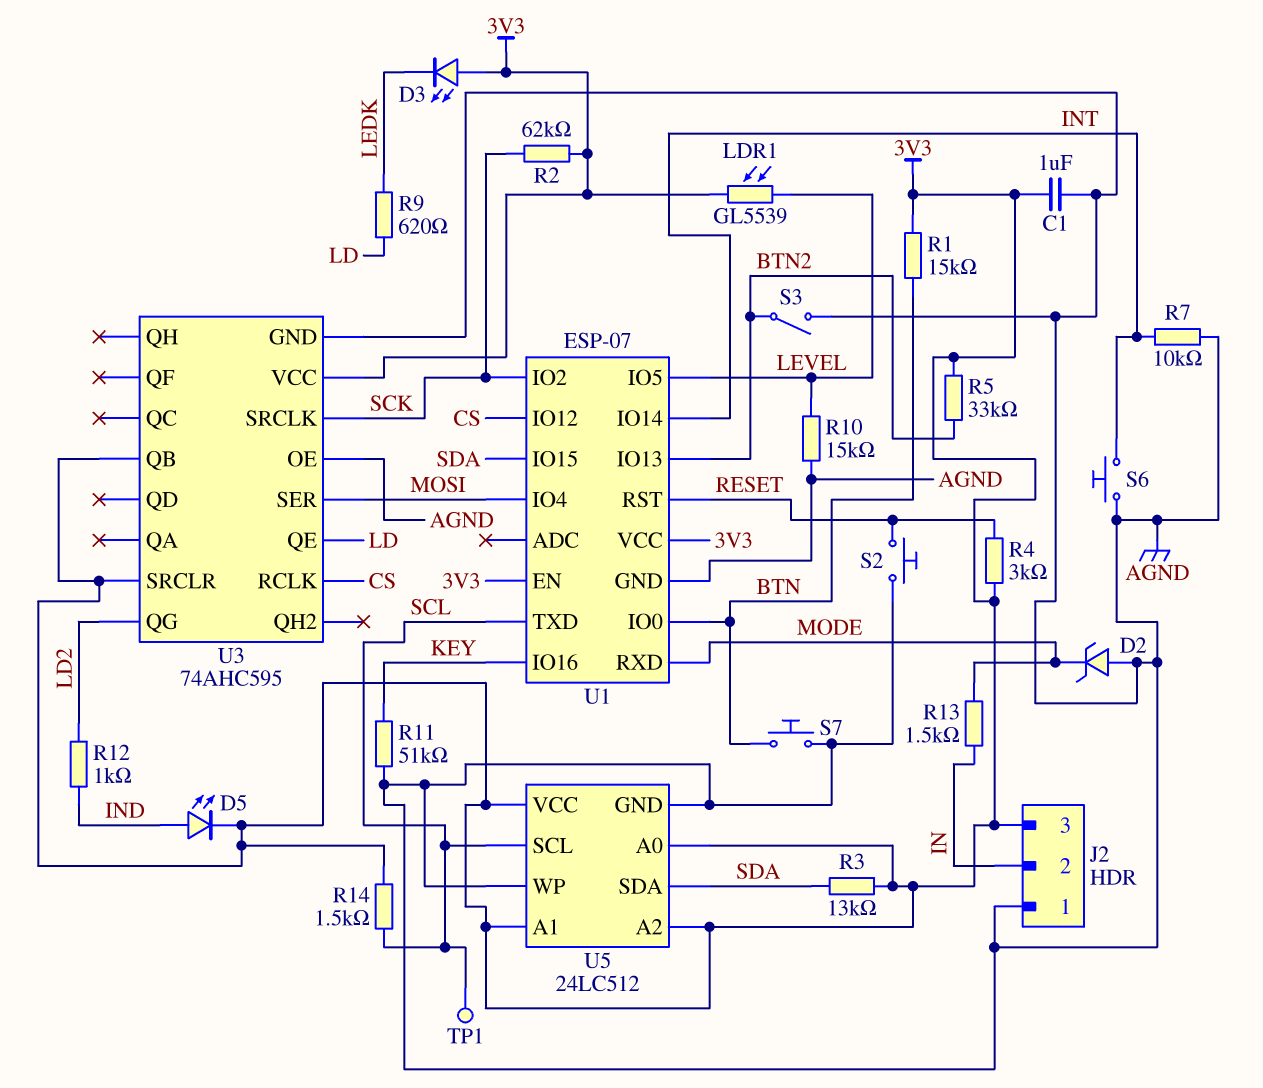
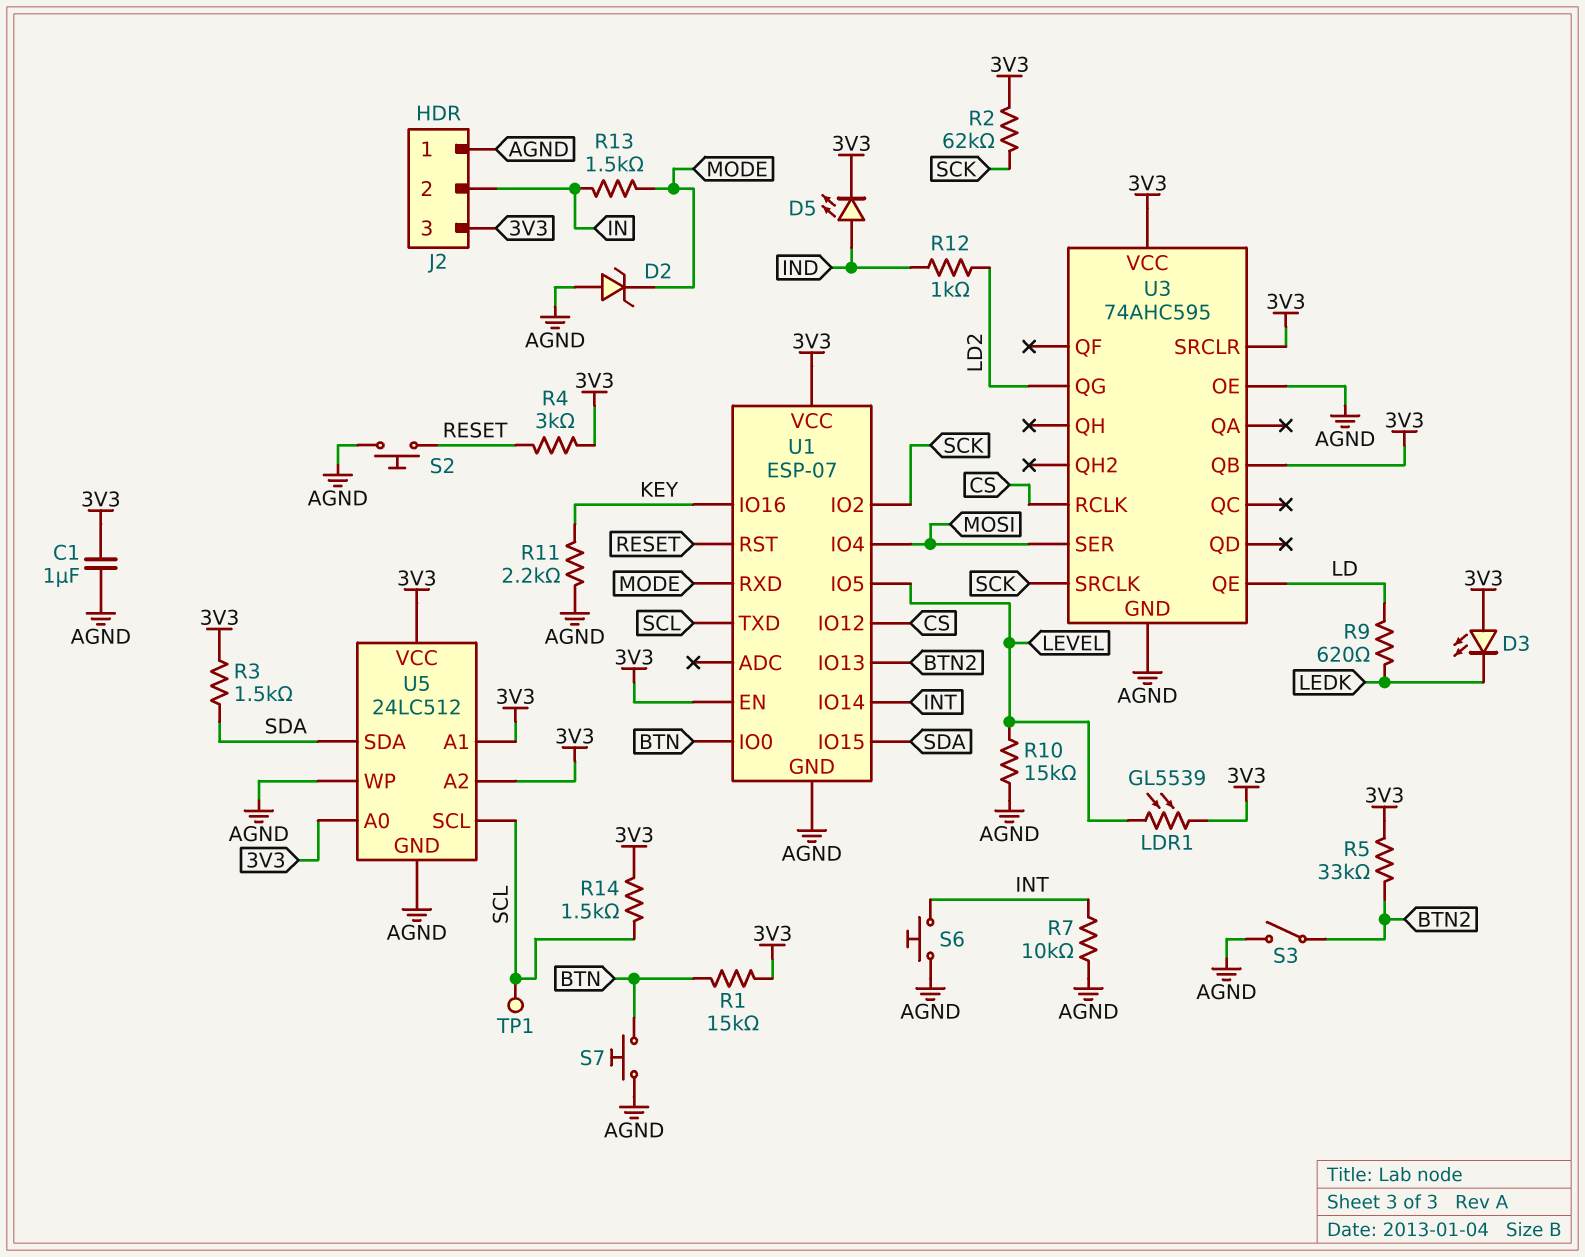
R3: 13k (3V3, SDA) -> 1.5k (3V3, SDA)
R11: 51k (AGND, KEY) -> 2.2k (AGND, KEY)

